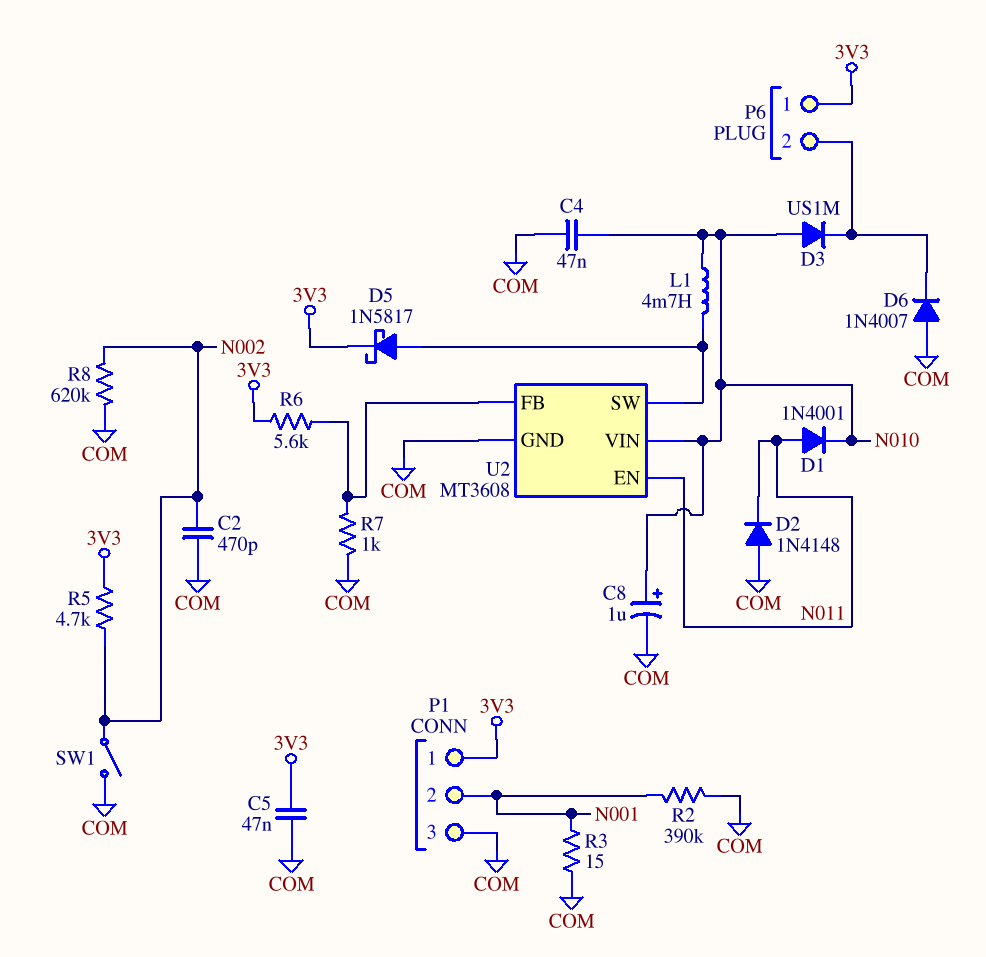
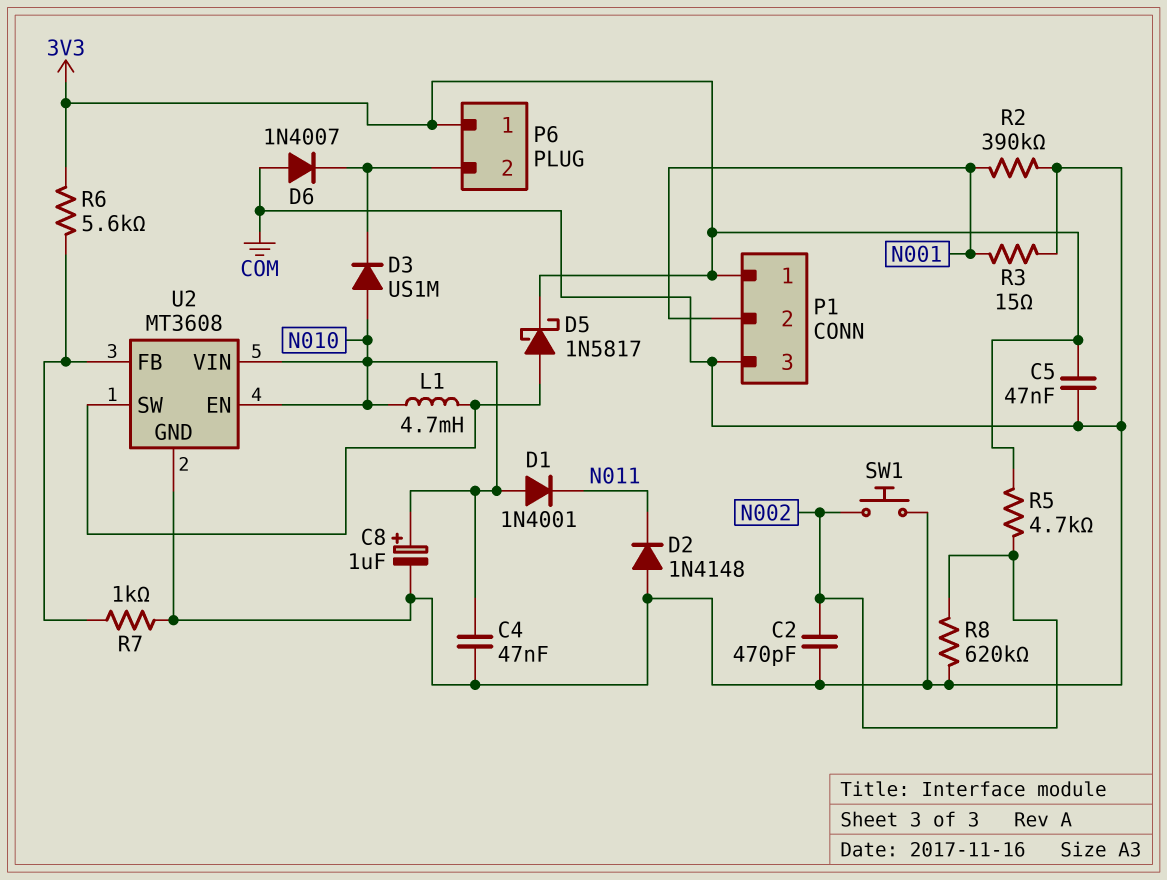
D1: diode 1N4001 (A N011, K N010) -> diode 1N4001 (A N010, K N011)
SW1: switch (COM, N002) -> button (COM, N002)
U2 pin EN: N011 -> N010

